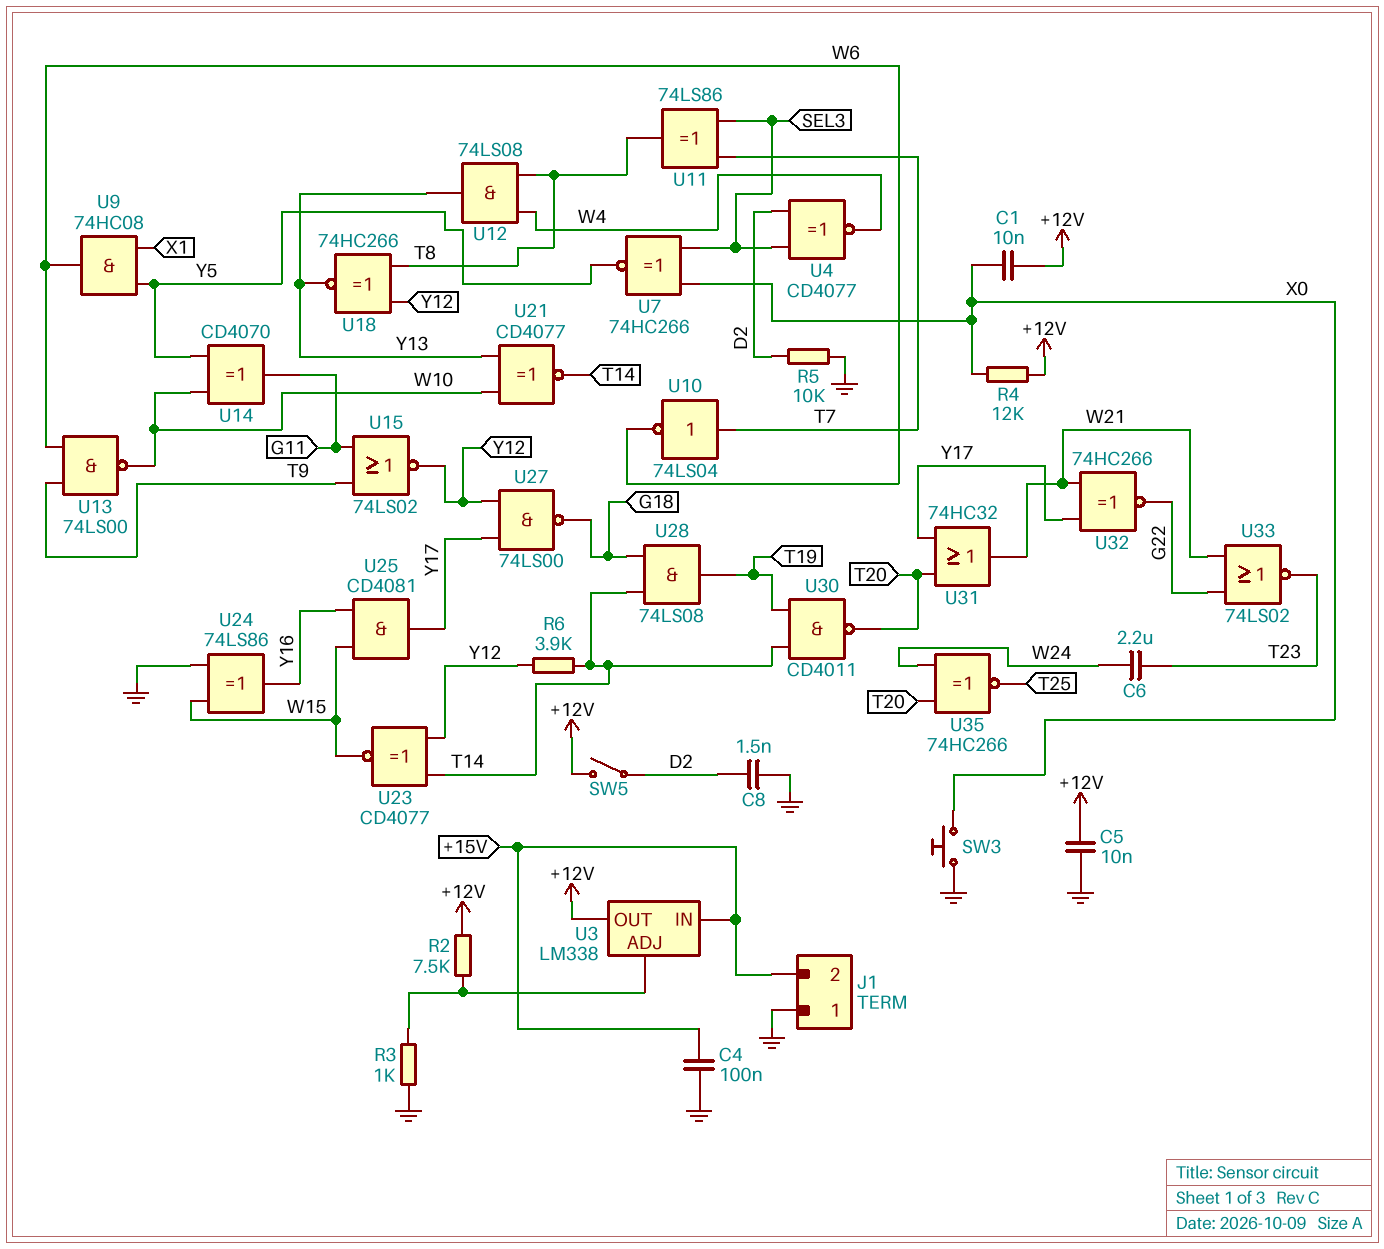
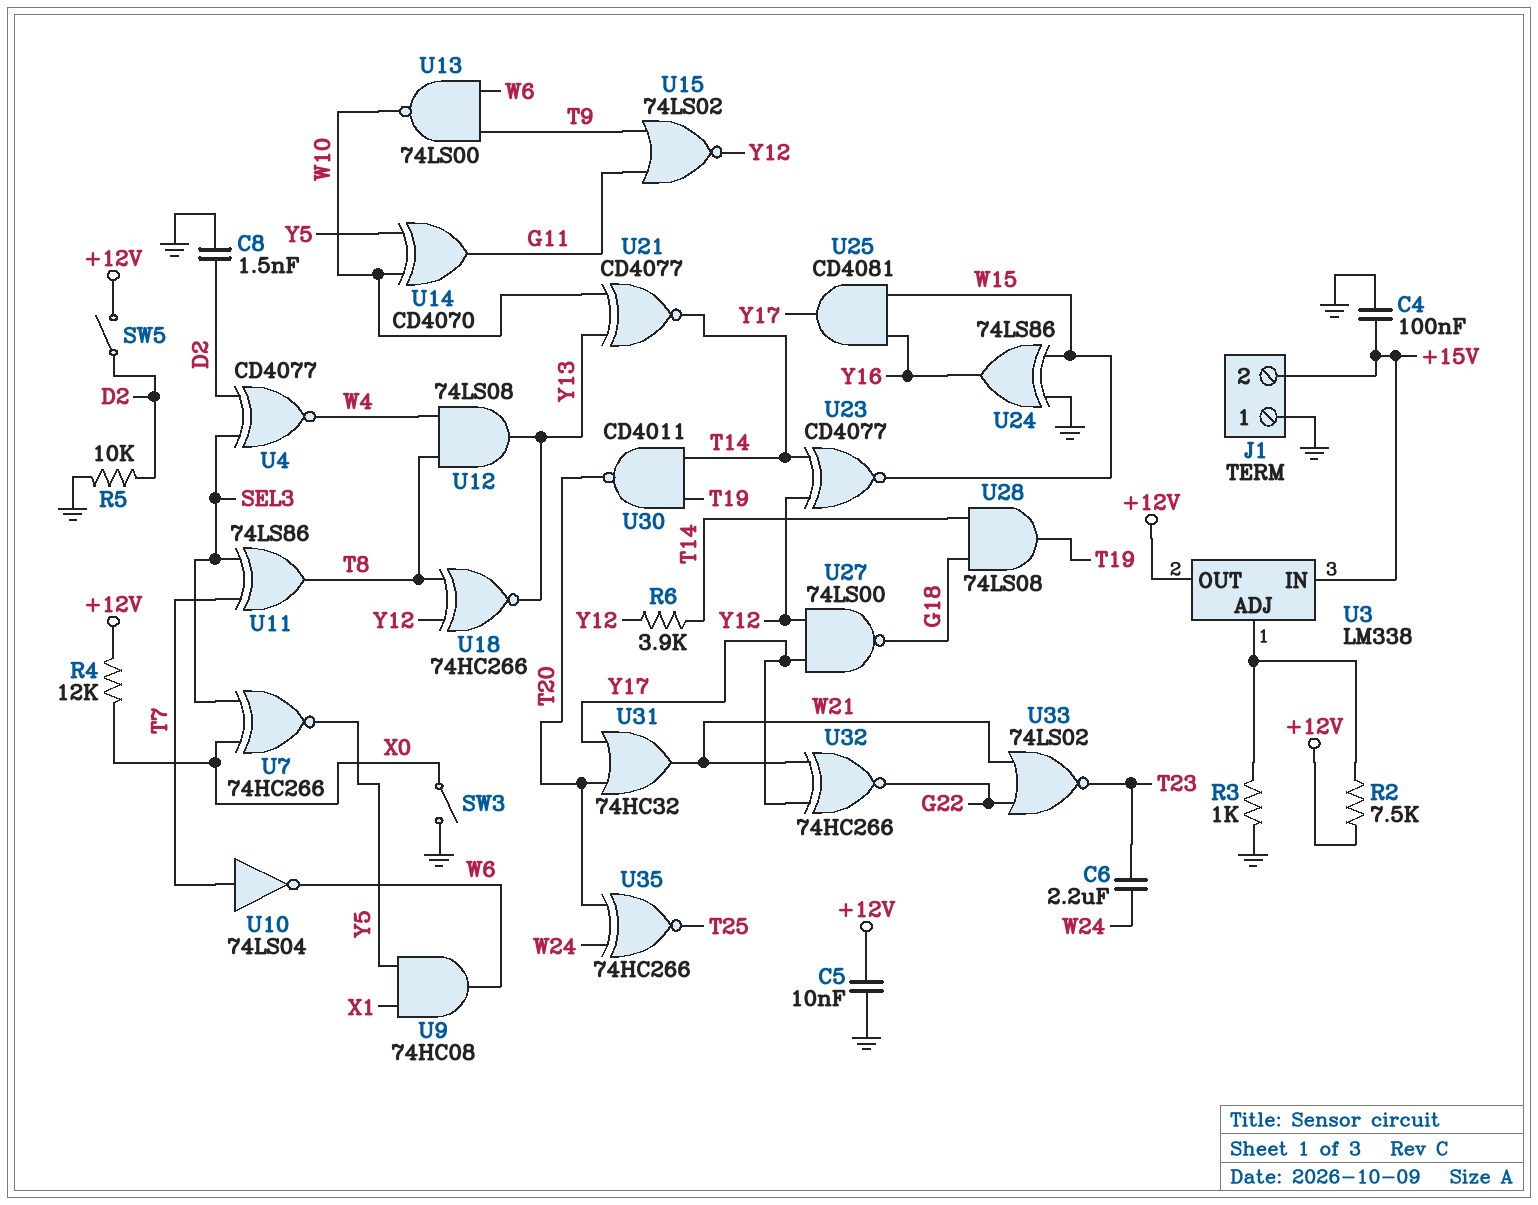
C1: 10nF (+12V, X0) -> none
SW3: button (GND, X0) -> switch (GND, X0)

